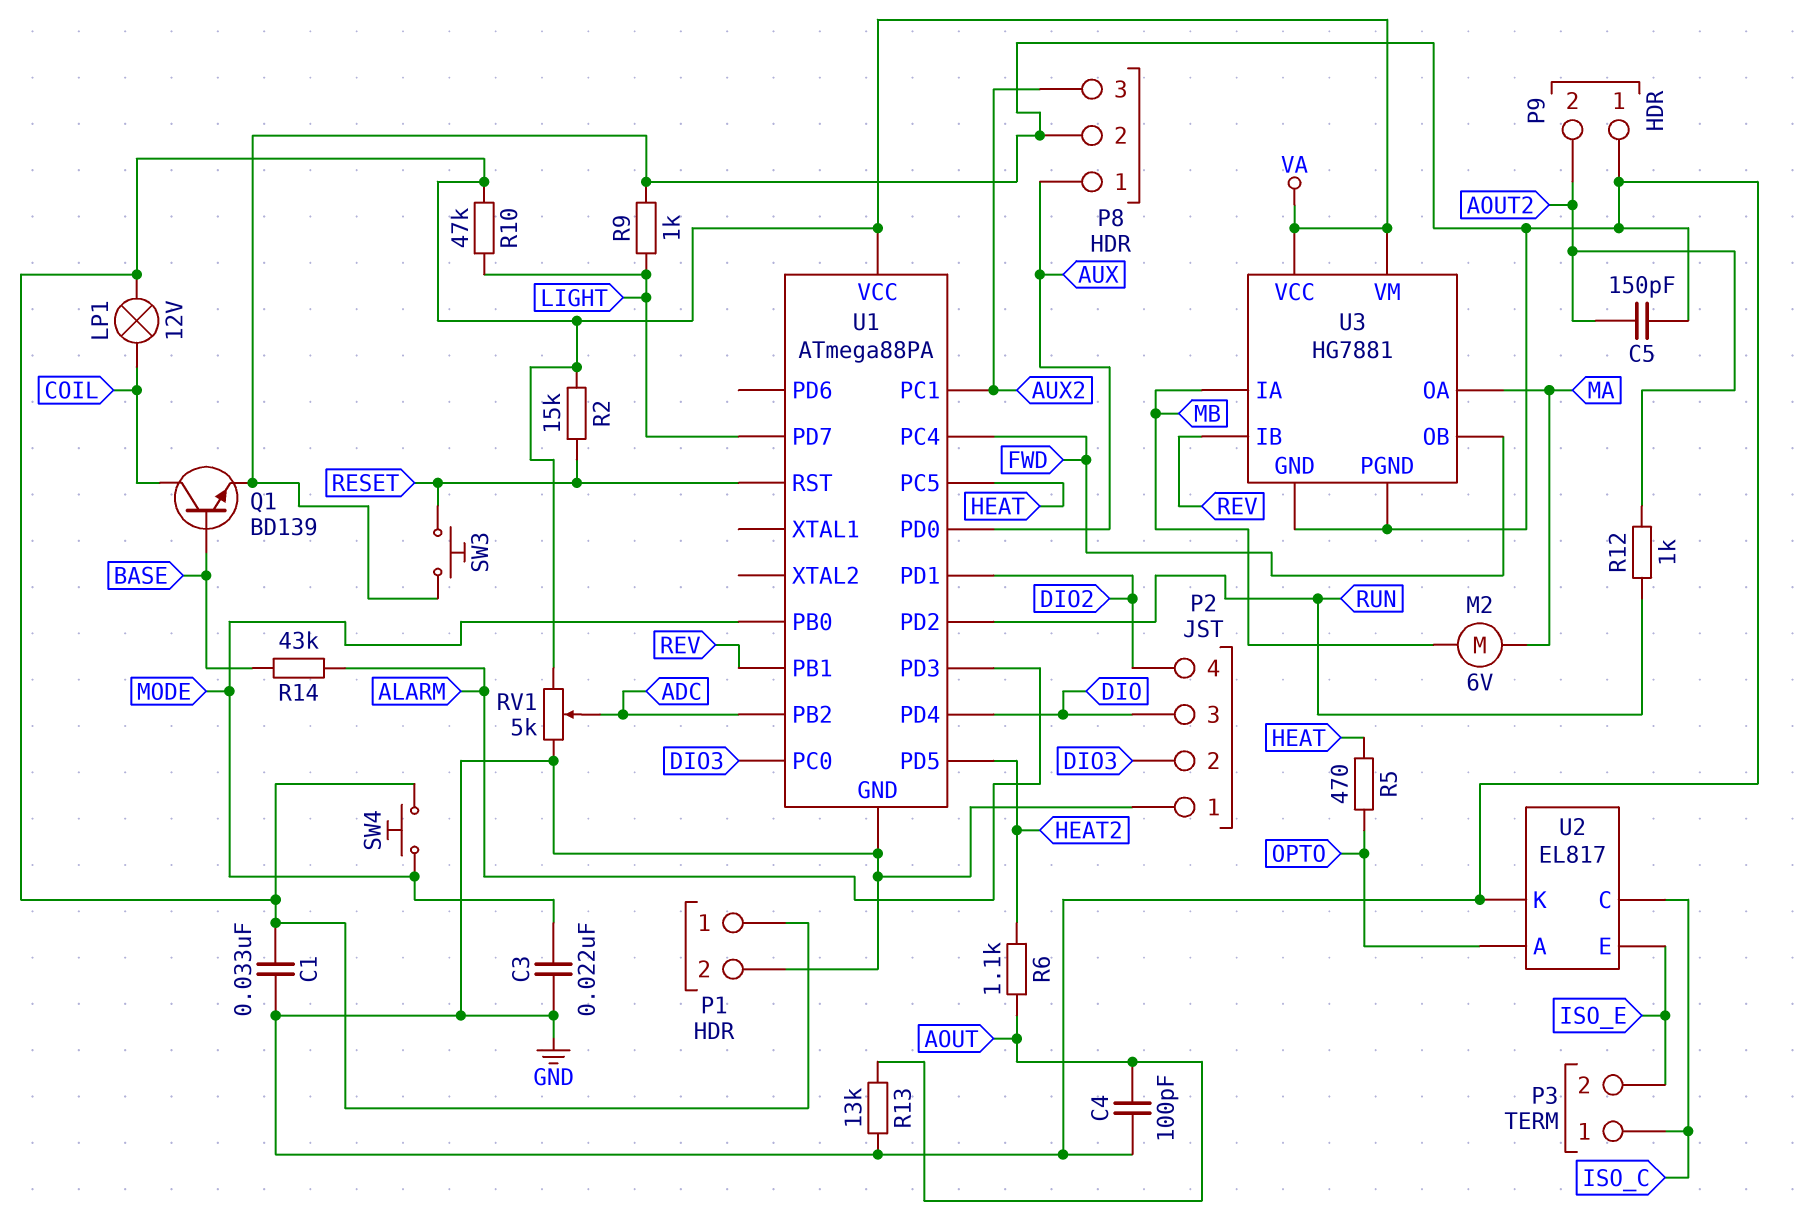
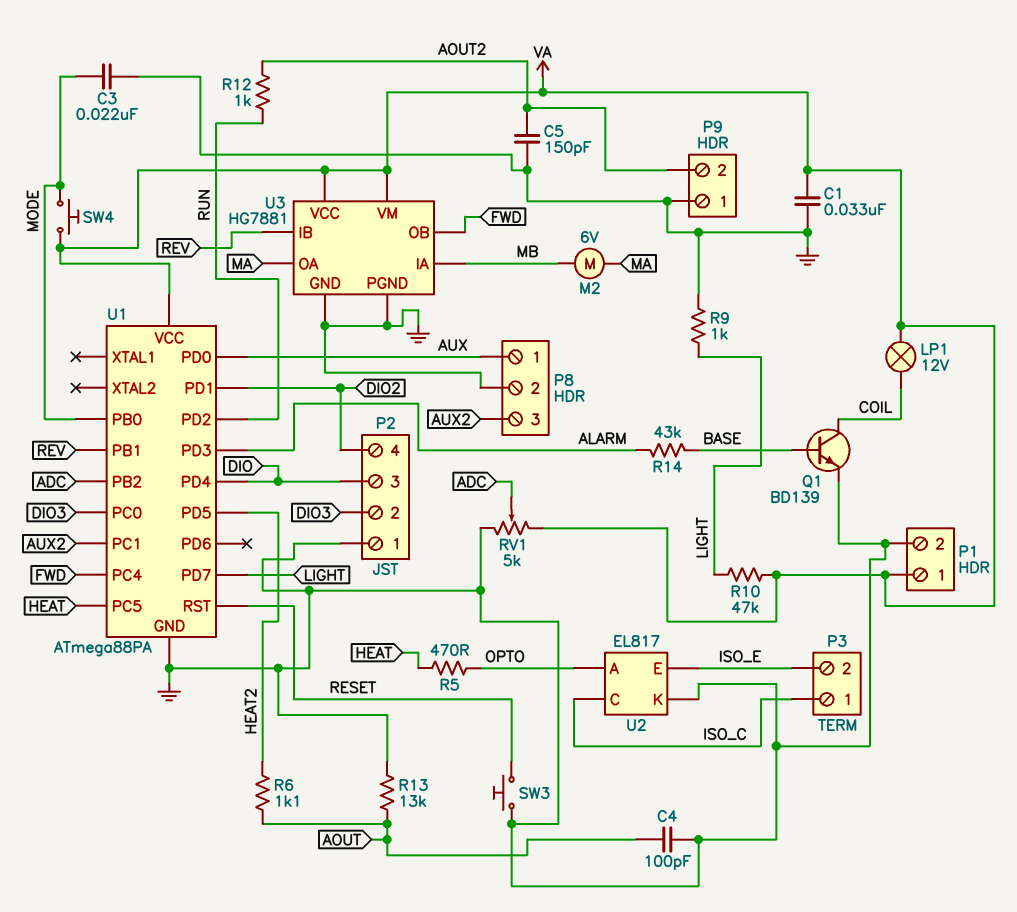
R2: 15k (RESET, VA) -> none

